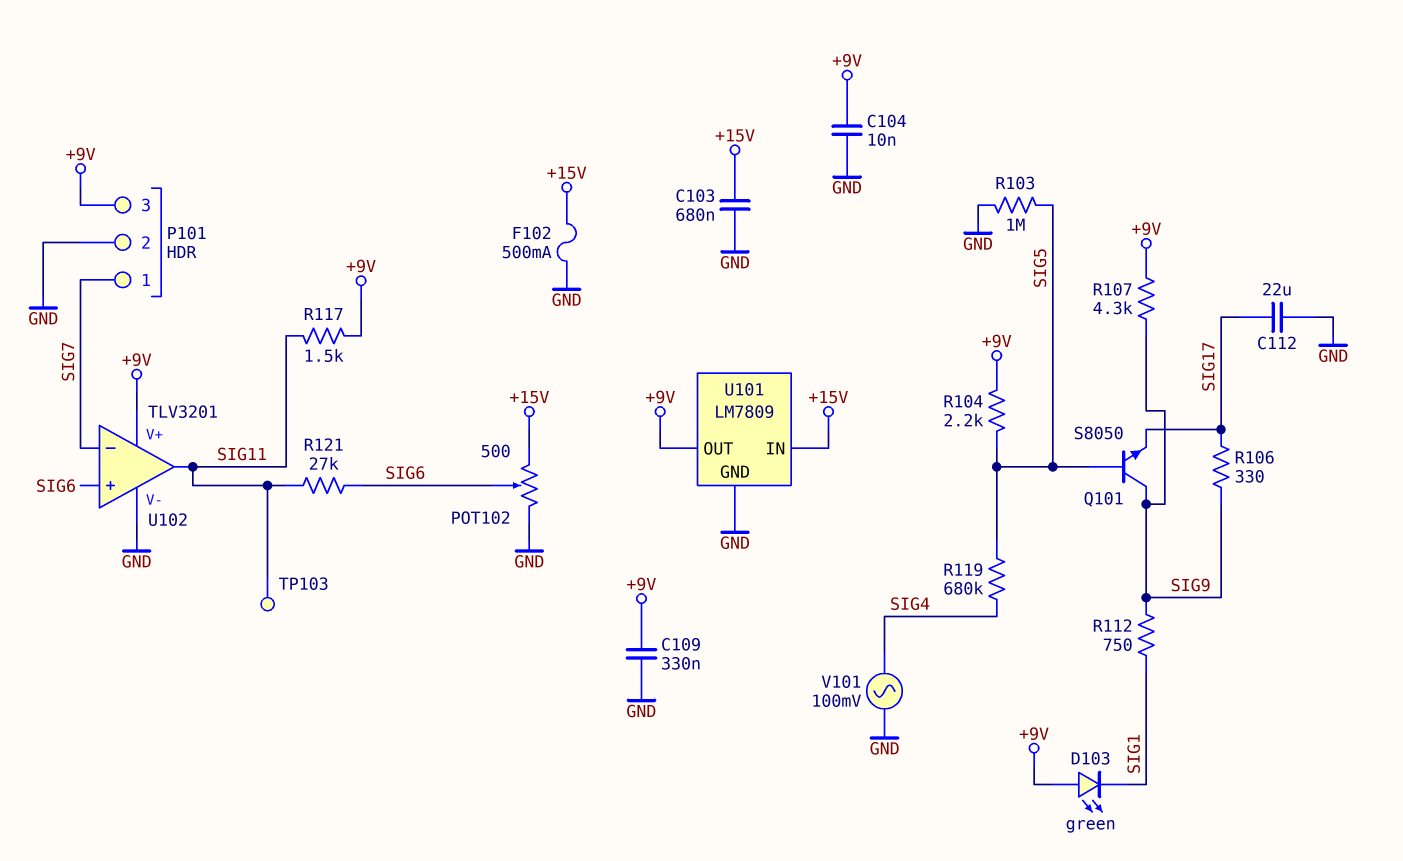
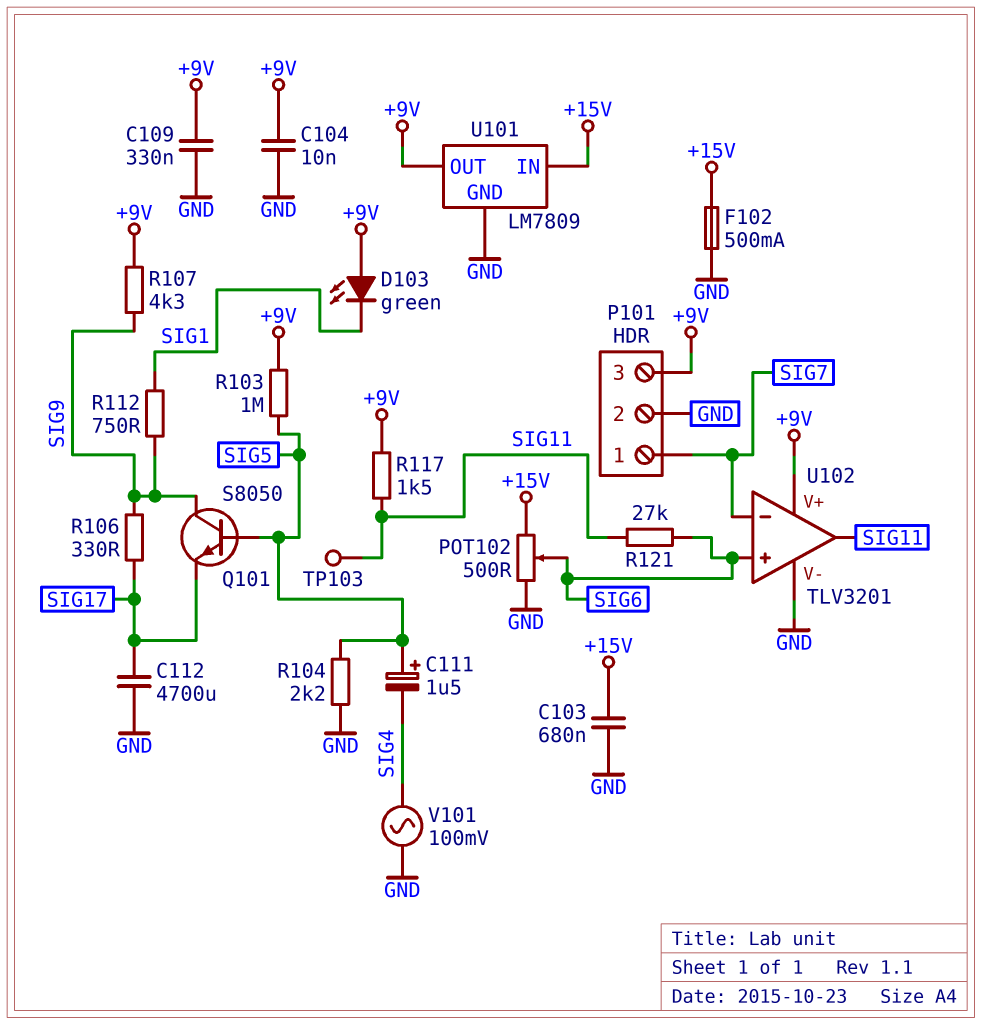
C111: none -> 1.5uF (plus SIG5, minus SIG4)
C112: 22uF (GND, SIG17) -> 4700uF (GND, SIG17)
R103: 1M (GND, SIG5) -> 1M (+9V, SIG5)
R104: 2.2k (+9V, SIG5) -> 2.2k (GND, SIG5)
R119: 680k (SIG4, SIG5) -> none

